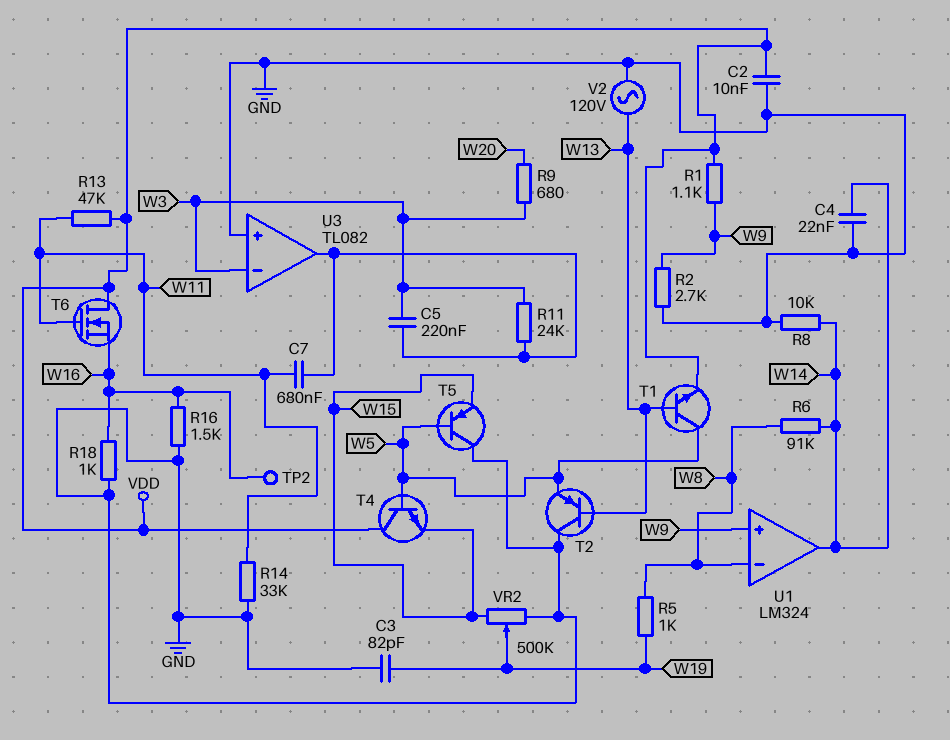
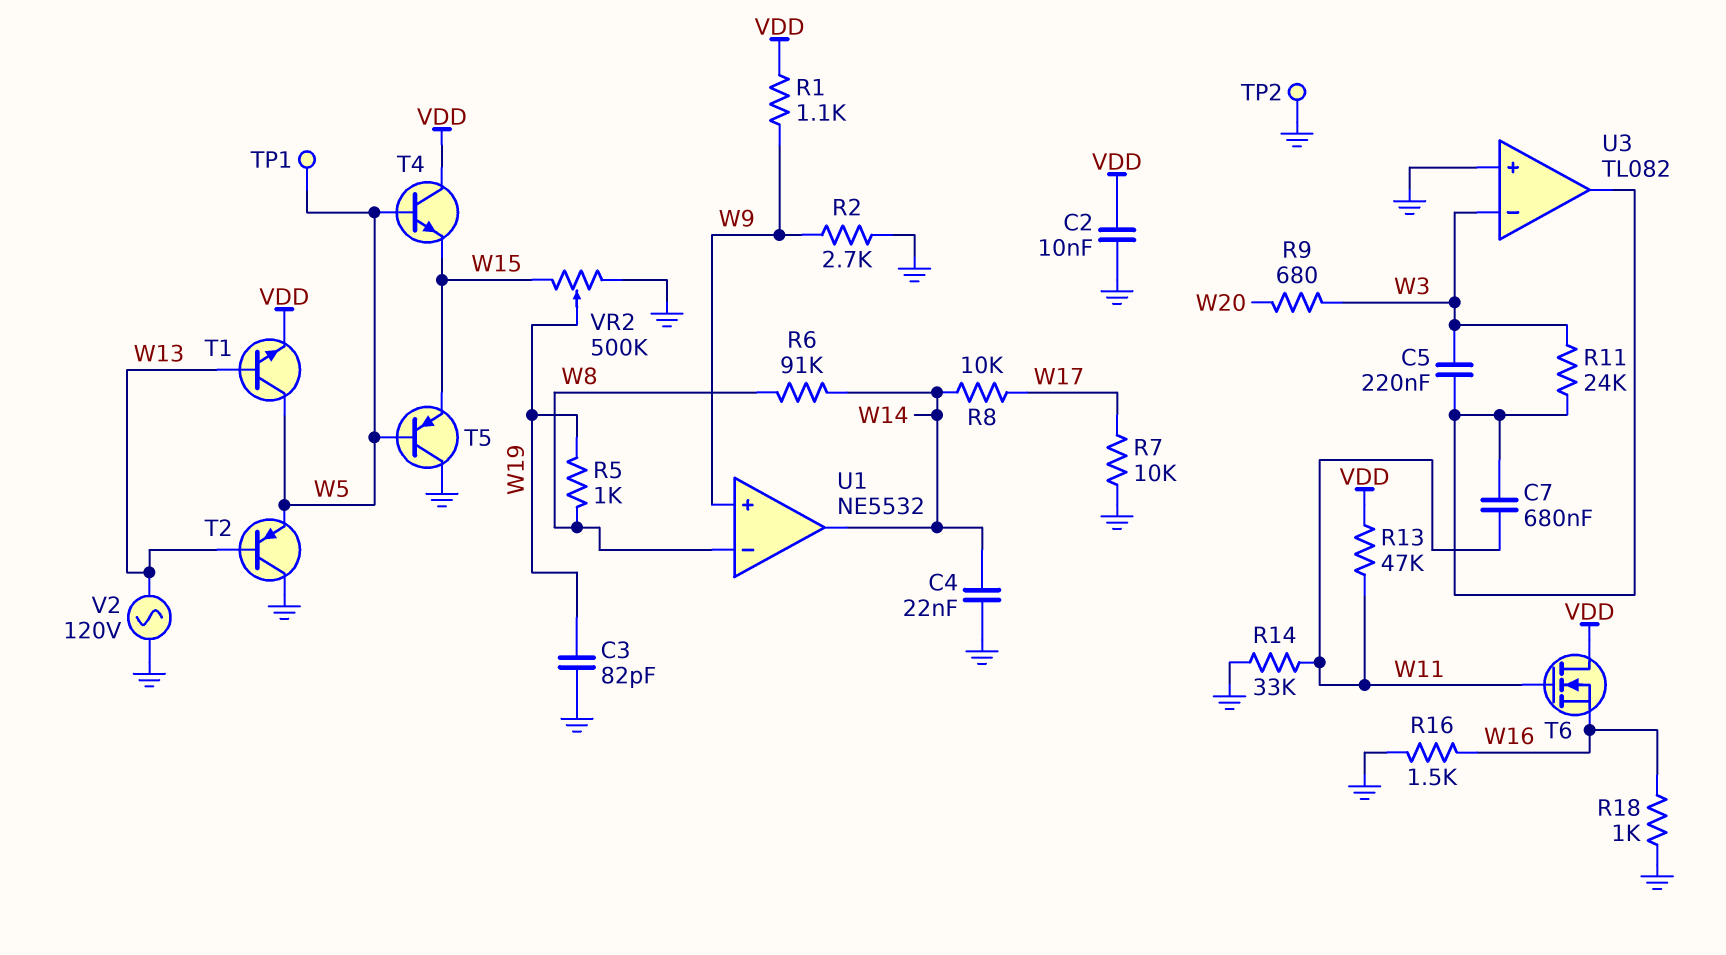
R7: none -> 10k (GND, W17)
R8: 10k (GND, W14) -> 10k (W14, W17)
TP1: none -> test point (W5)
TP2: test point (W16) -> test point (GND)
U1: LM324 -> NE5532

